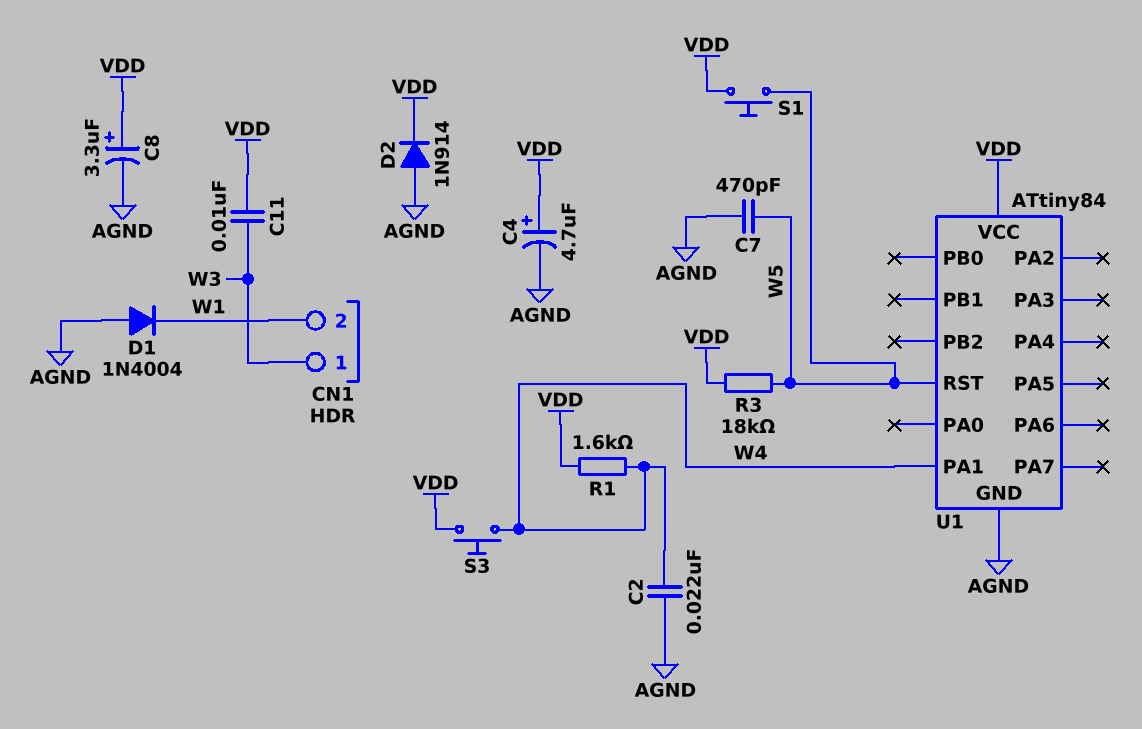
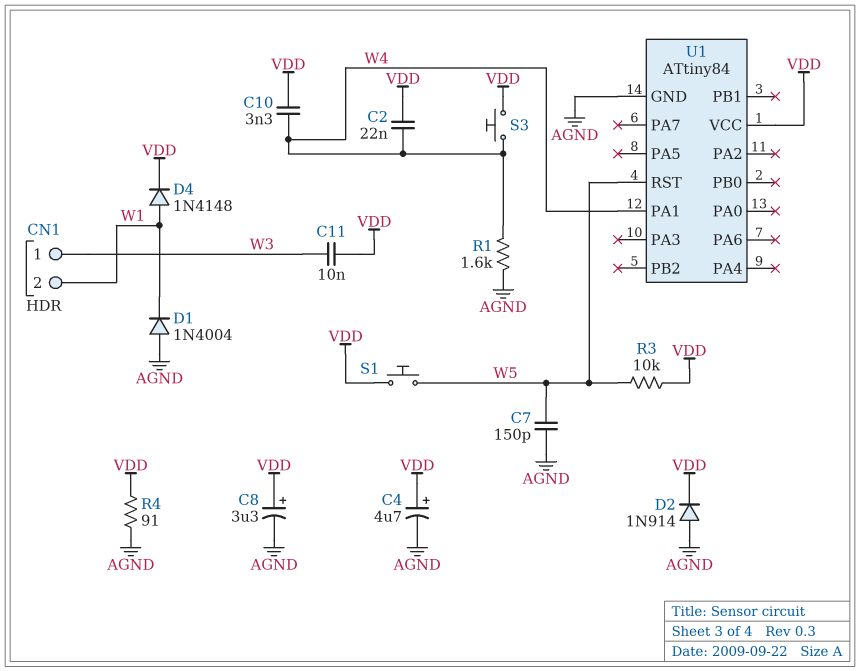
C2: 22nF (AGND, W4) -> 22nF (VDD, W4)
C7: 470pF (AGND, W5) -> 150pF (AGND, W5)
C10: none -> 3.3nF (VDD, W4)
D4: none -> diode 1N4148 (A W1, K VDD)
R1: 1.6k (VDD, W4) -> 1.6k (AGND, W4)
R3: 18k (VDD, W5) -> 10k (VDD, W5)
R4: none -> 91 (AGND, VDD)

